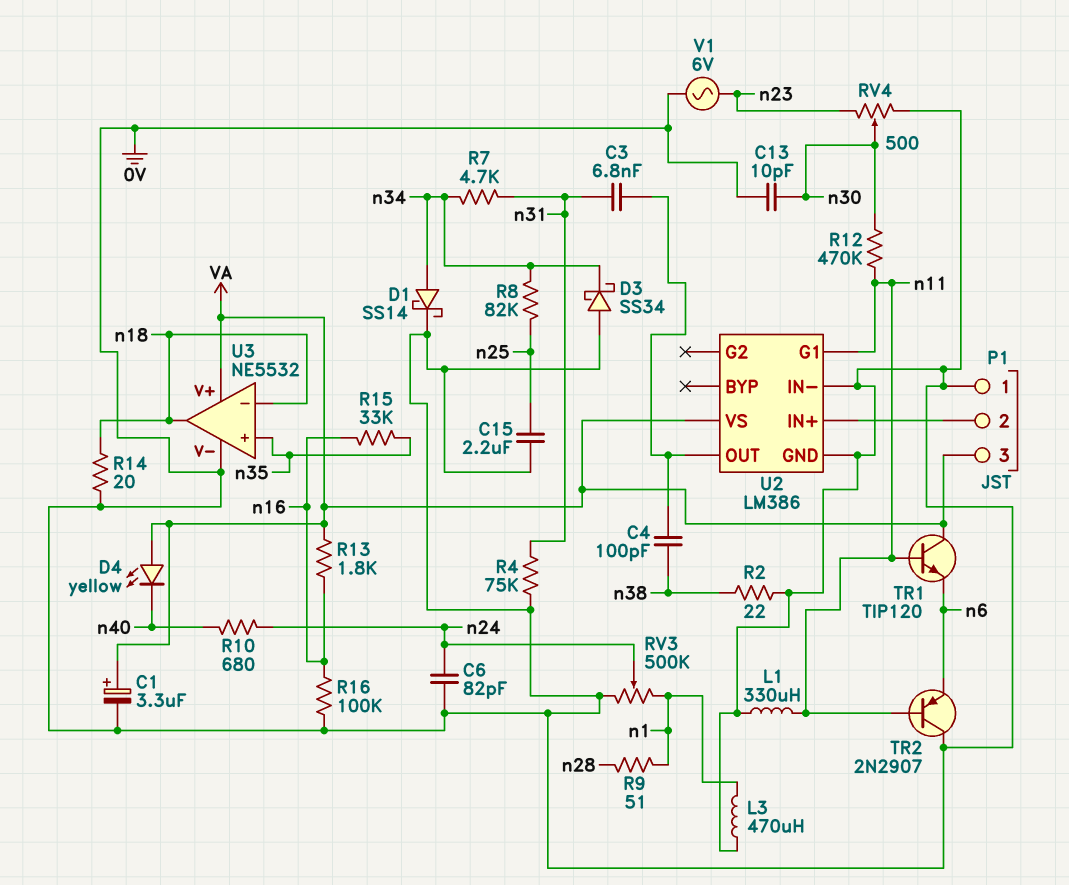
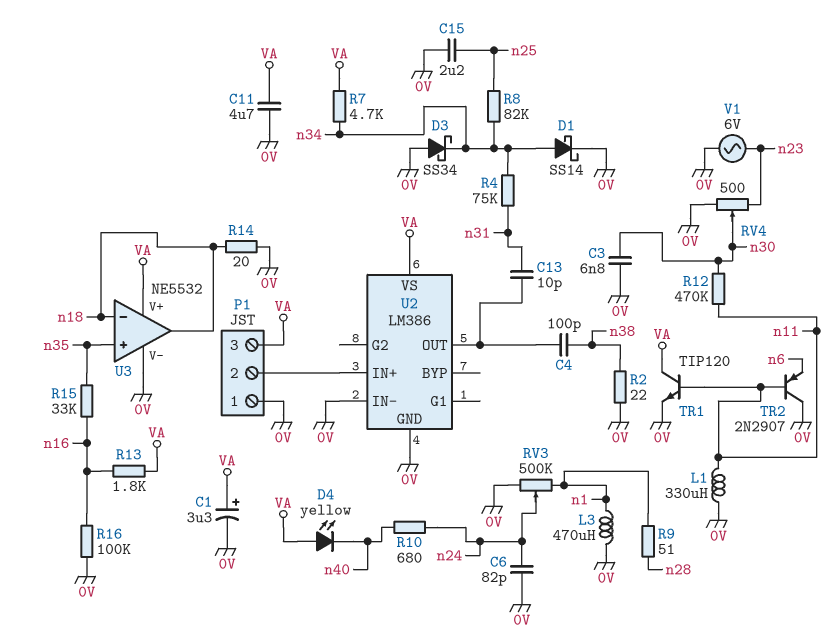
C3: 6.8nF (U2/OUT, n31) -> 6.8nF (0V, n30)
C11: none -> 4.7uF (0V, VA)
C13: 10pF (0V, n30) -> 10pF (U2/OUT, n31)
R4: 75k (0V, n31) -> 75k (n31, n34)
R7: 4.7k (n31, n34) -> 4.7k (VA, n34)
TR1: NPN TIP120 (B n11, C VA, E n6) -> NPN TIP120 (B n11, C VA, E 0V)
U2 pin G1: n11 -> none

